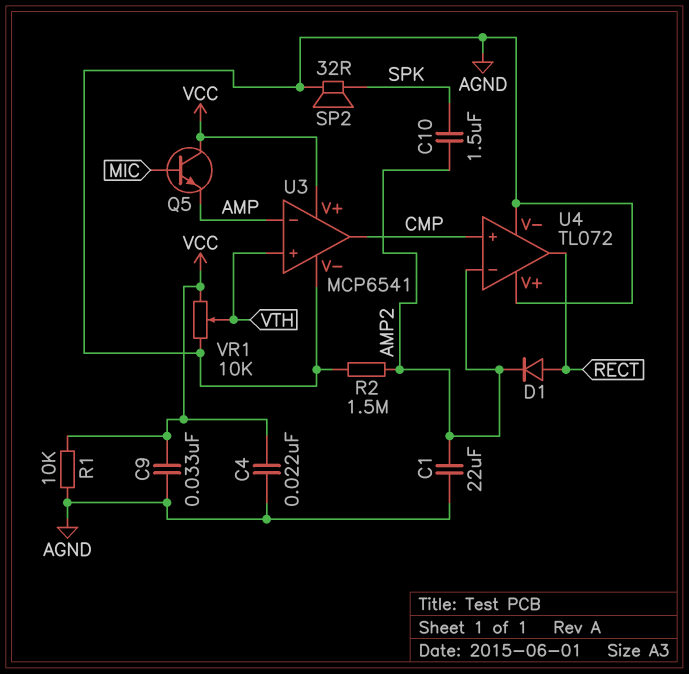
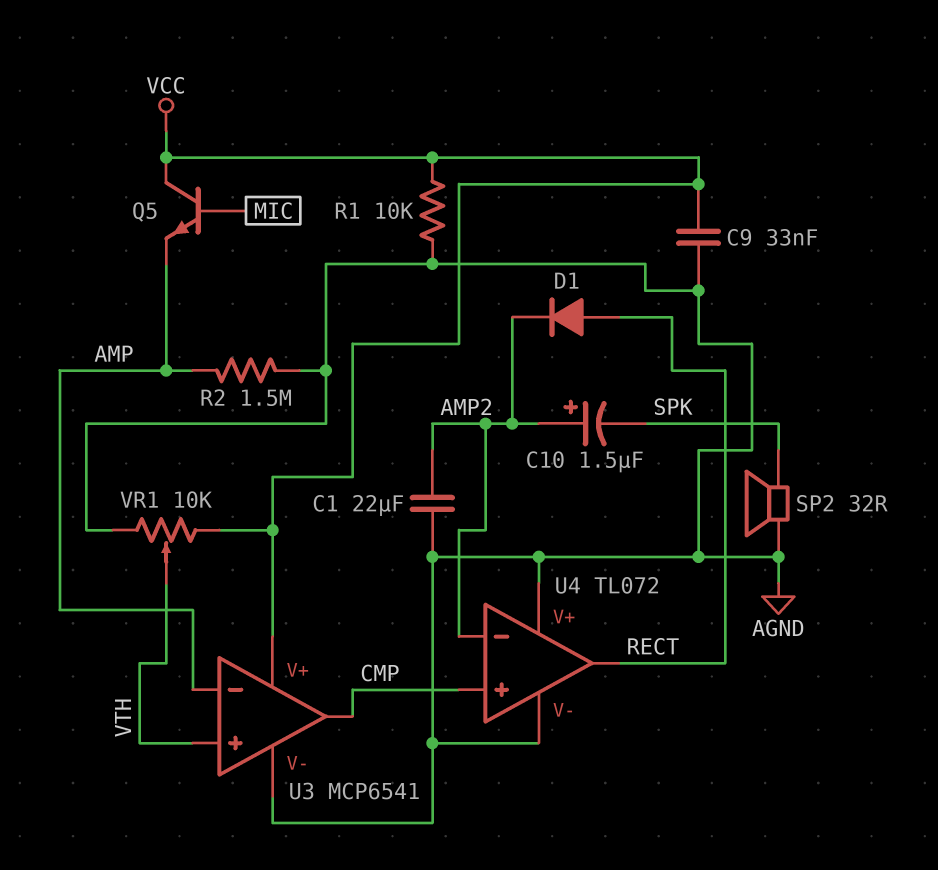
C4: 22nF (AGND, VCC) -> none
C10: 1.5uF (AMP2, SPK) -> 1.5uF (plus AMP2, minus SPK)
R2: 1.5M (AGND, AMP2) -> 1.5M (AGND, AMP)

